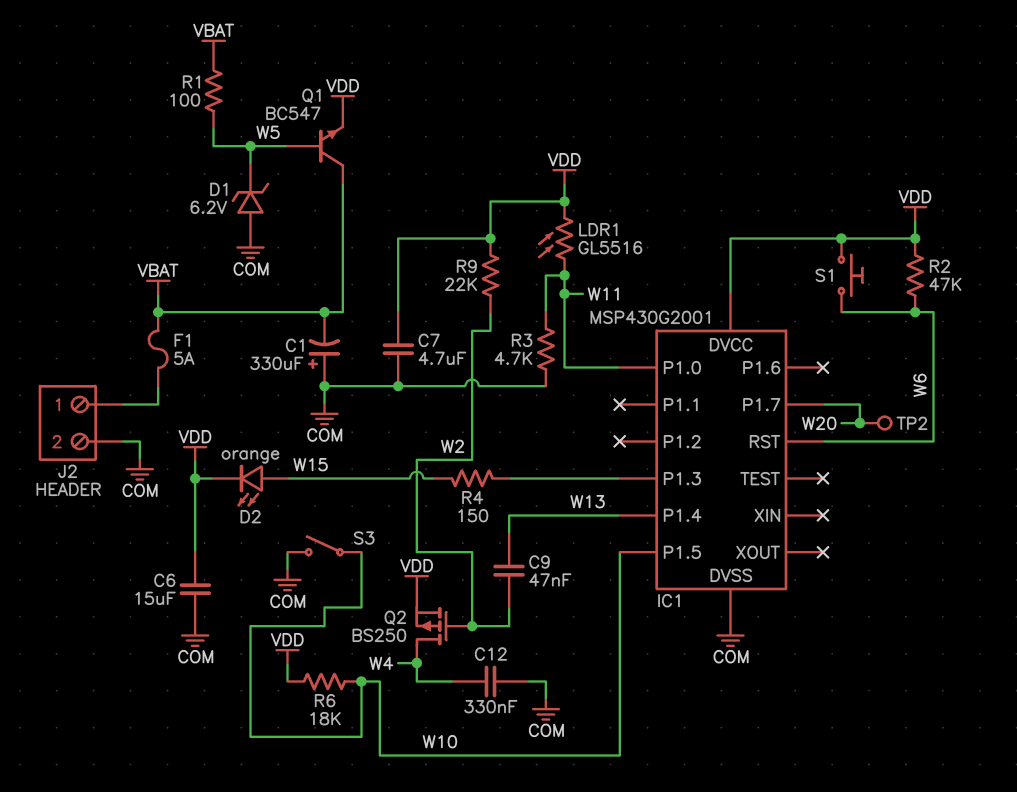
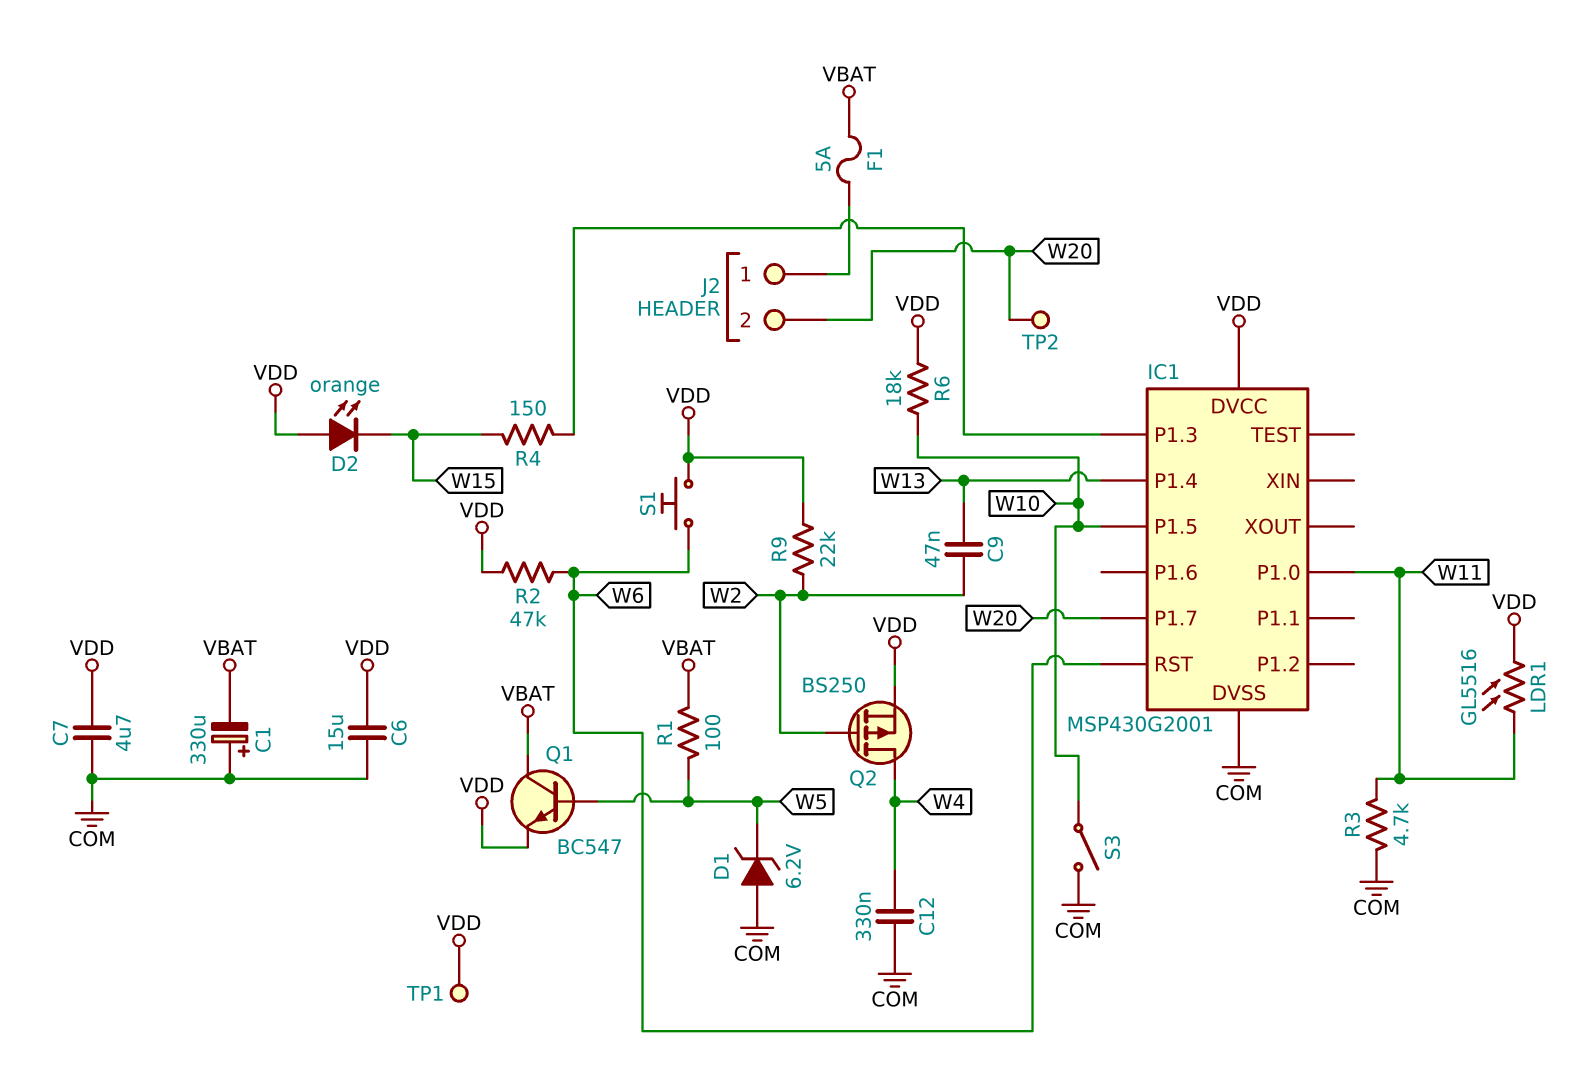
D2: LED orange (A W15, K VDD) -> LED orange (A VDD, K W15)
J2 pin 2: COM -> W20
TP1: none -> test point (VDD)

